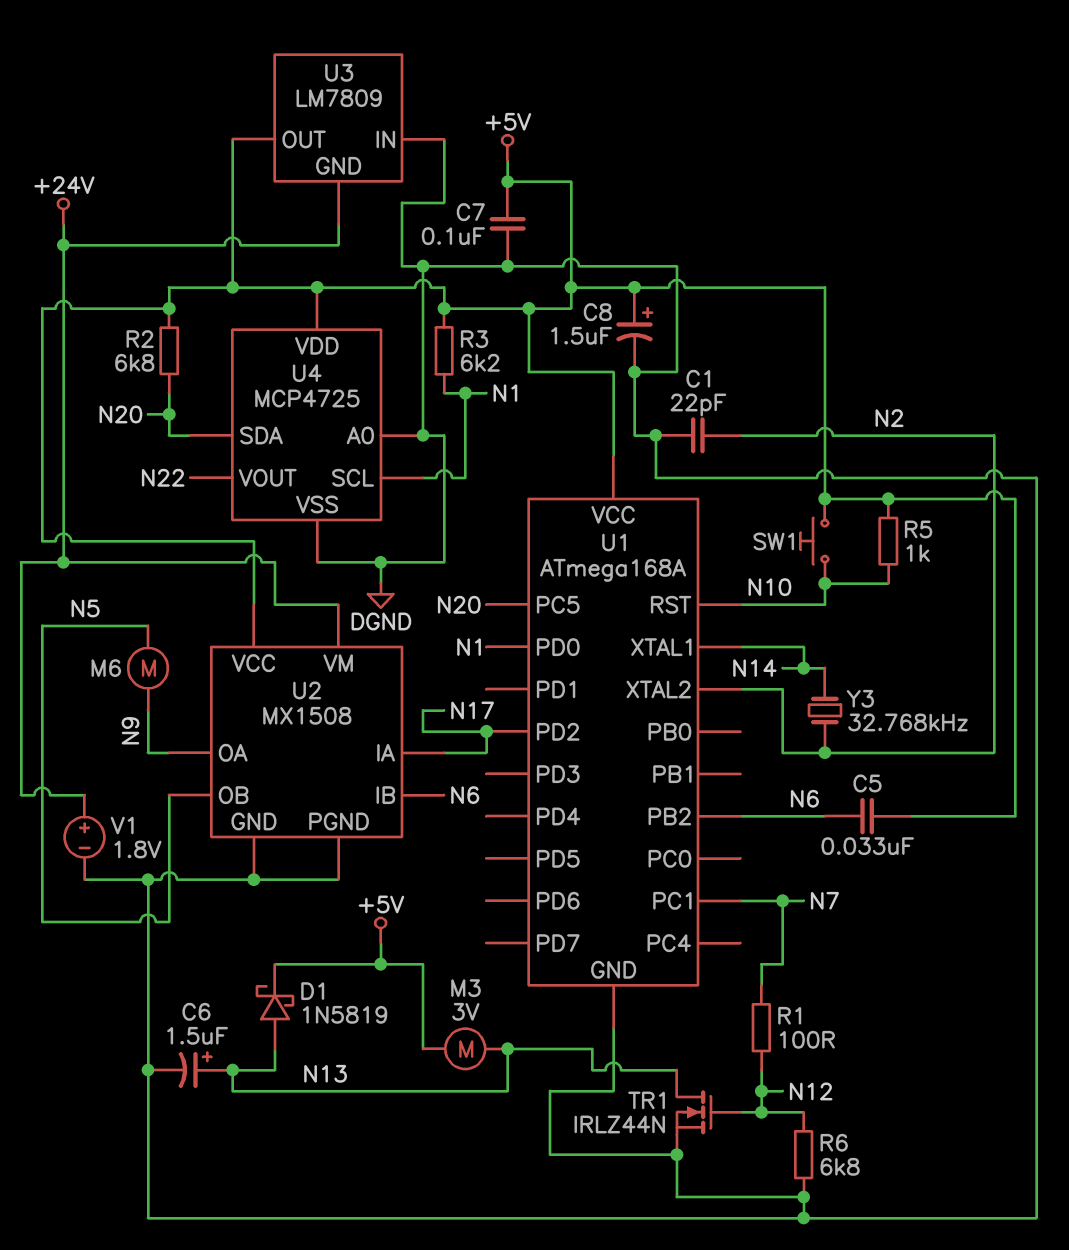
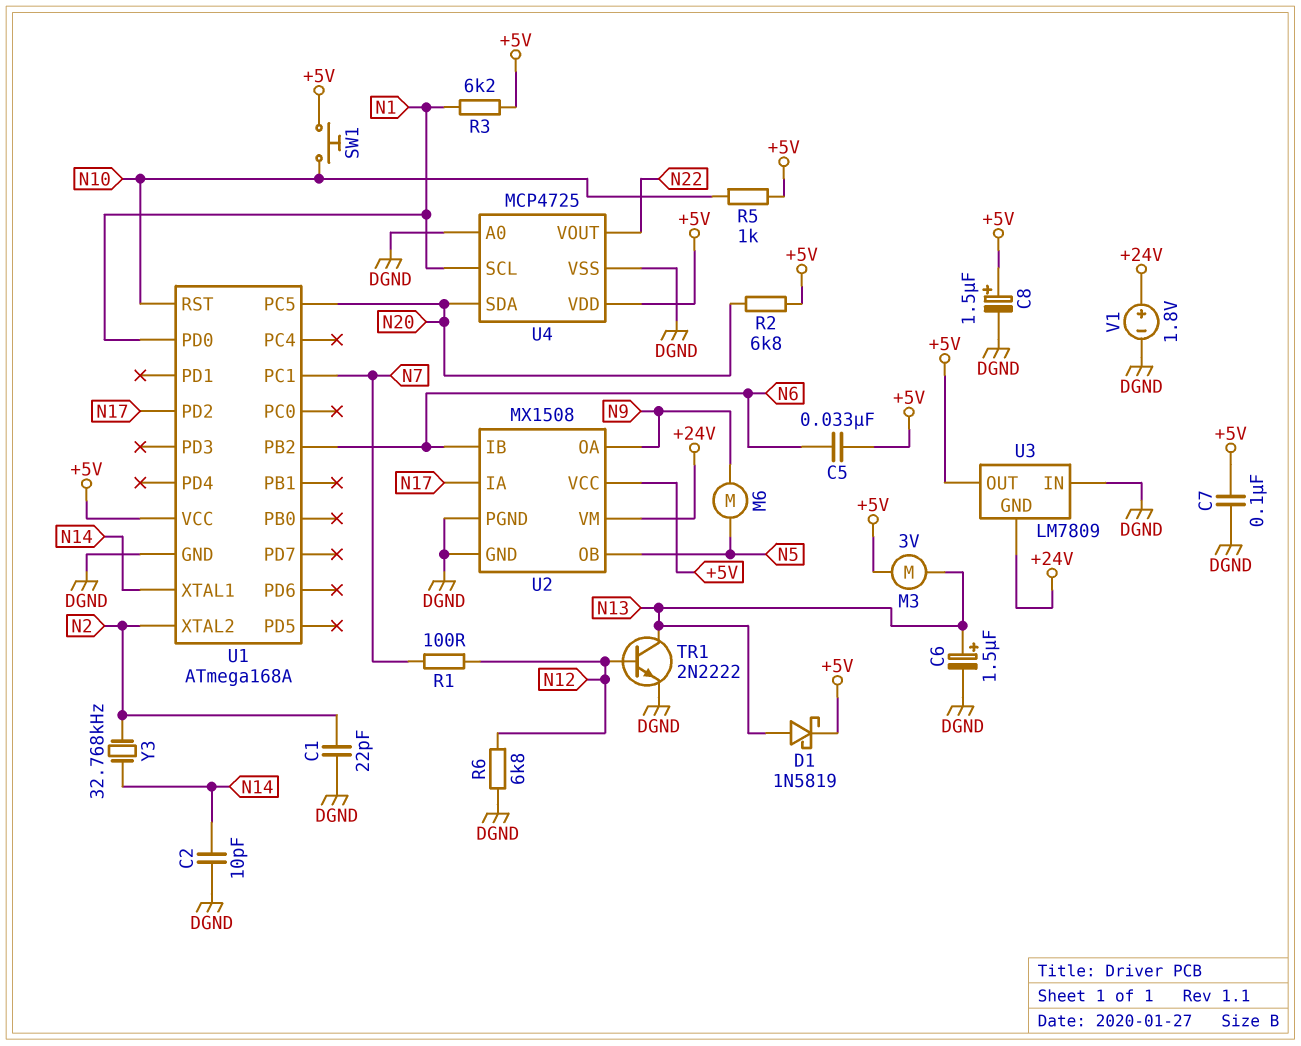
C2: none -> 10pF (DGND, N14)
TR1: NMOS IRLZ44N (G N12, D N13, S DGND) -> NPN 2N2222 (B N12, C N13, E DGND)

